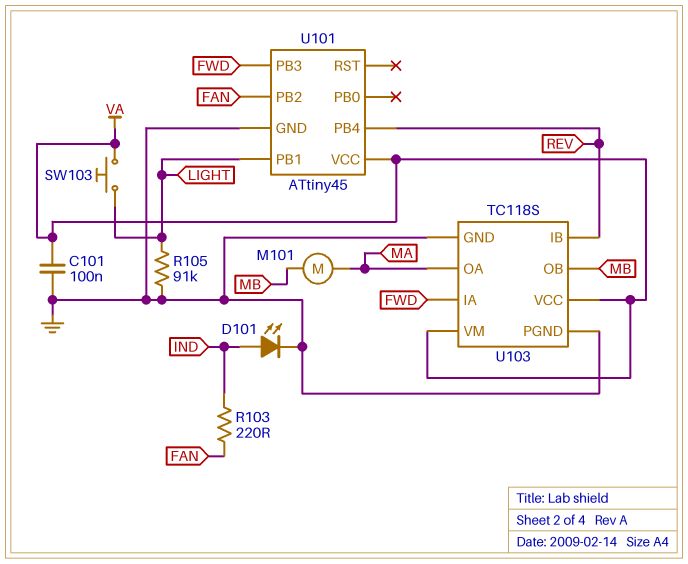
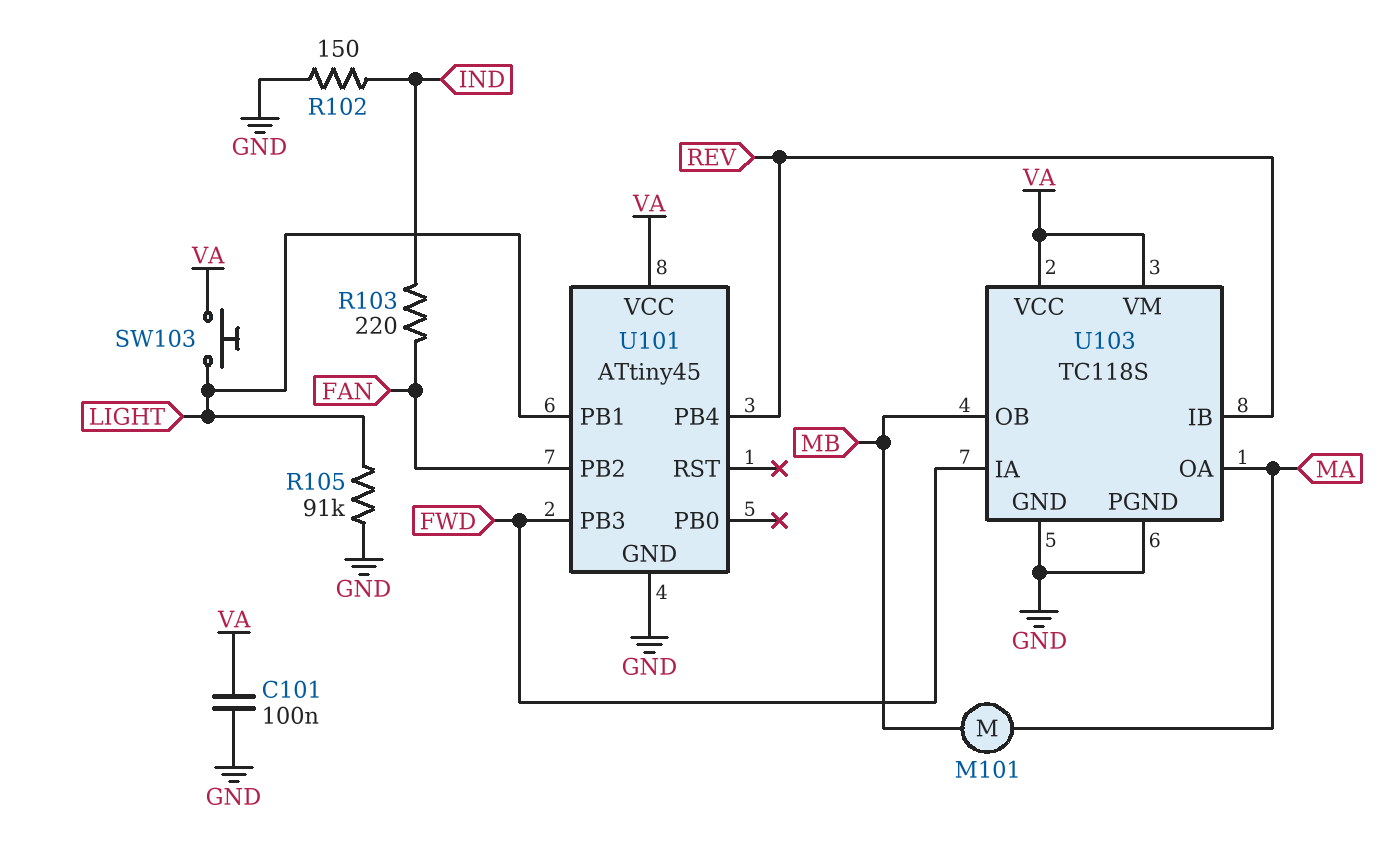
D101: LED (A IND, K GND) -> none
R102: none -> 150 (GND, IND)

